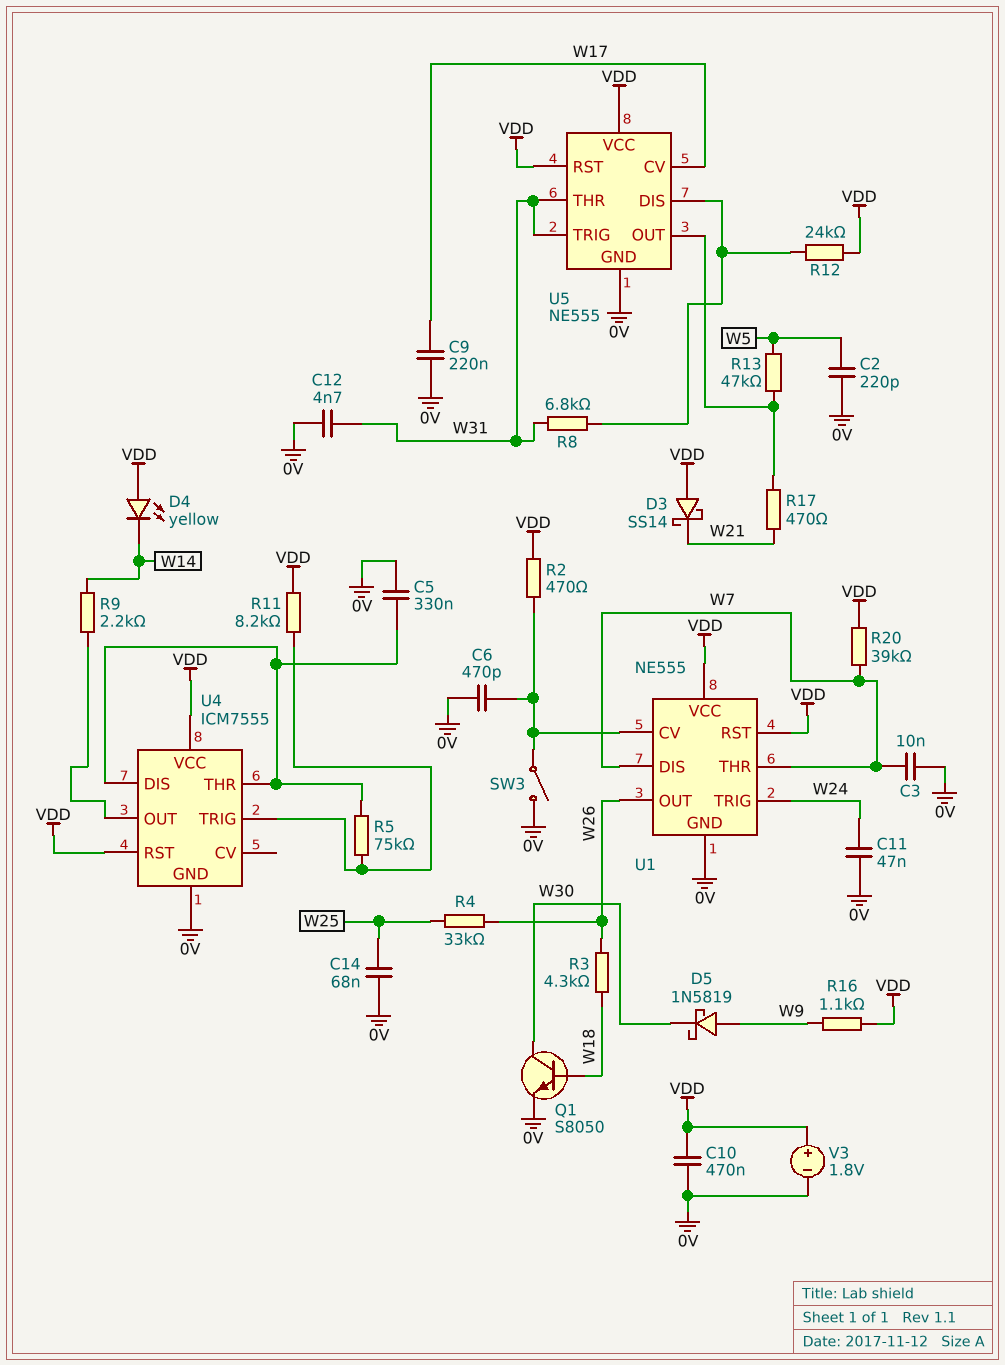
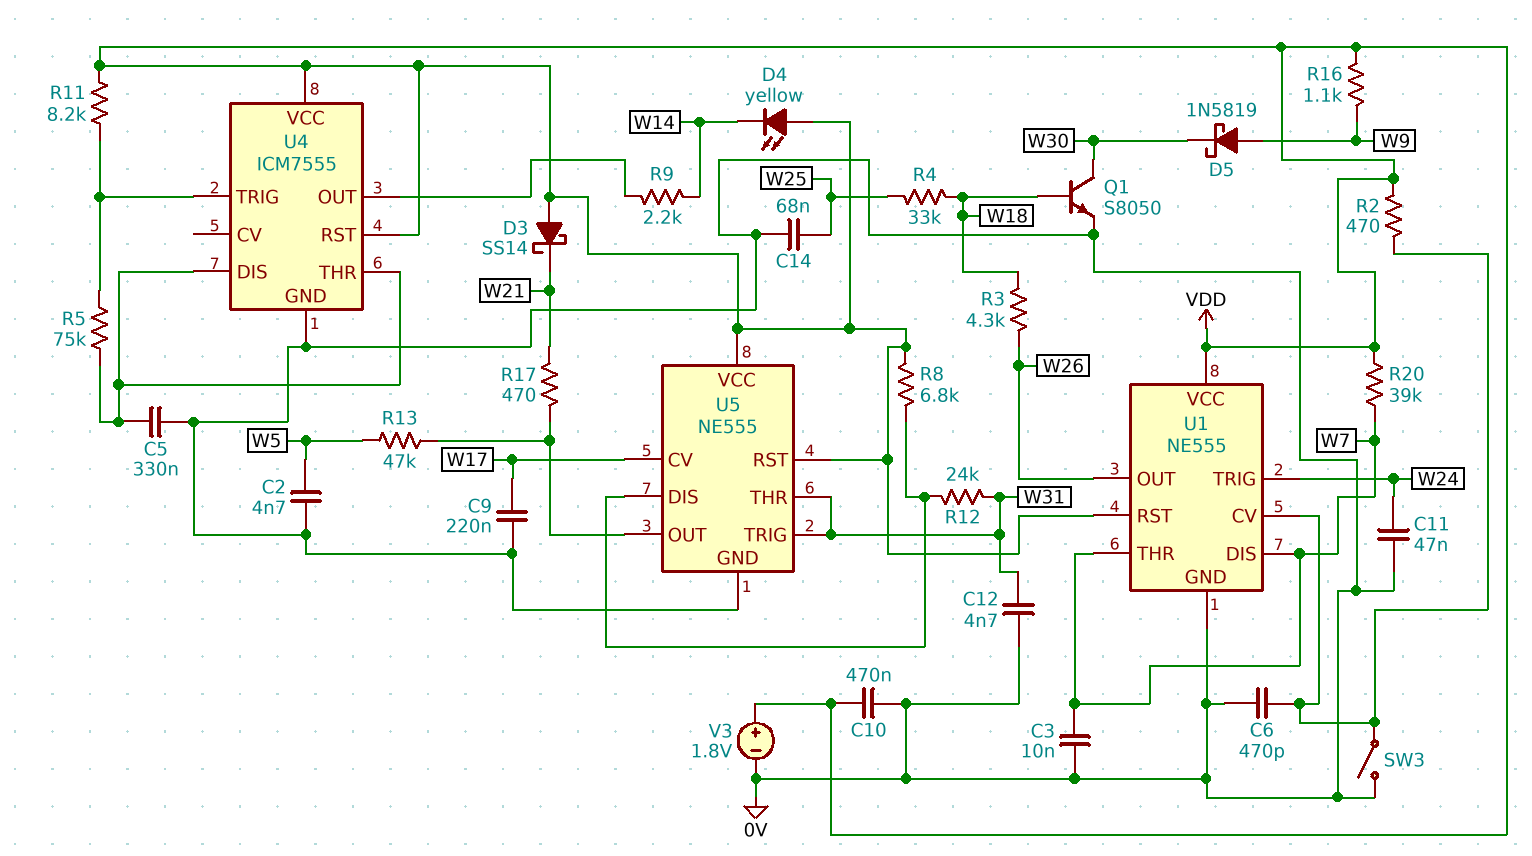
C2: 220pF (0V, W5) -> 4.7nF (0V, W5)
R4: 33k (W25, W26) -> 33k (W18, W25)
R8: 6.8k (U5/DIS, W31) -> 6.8k (U5/DIS, VDD)
R12: 24k (U5/DIS, VDD) -> 24k (U5/DIS, W31)

